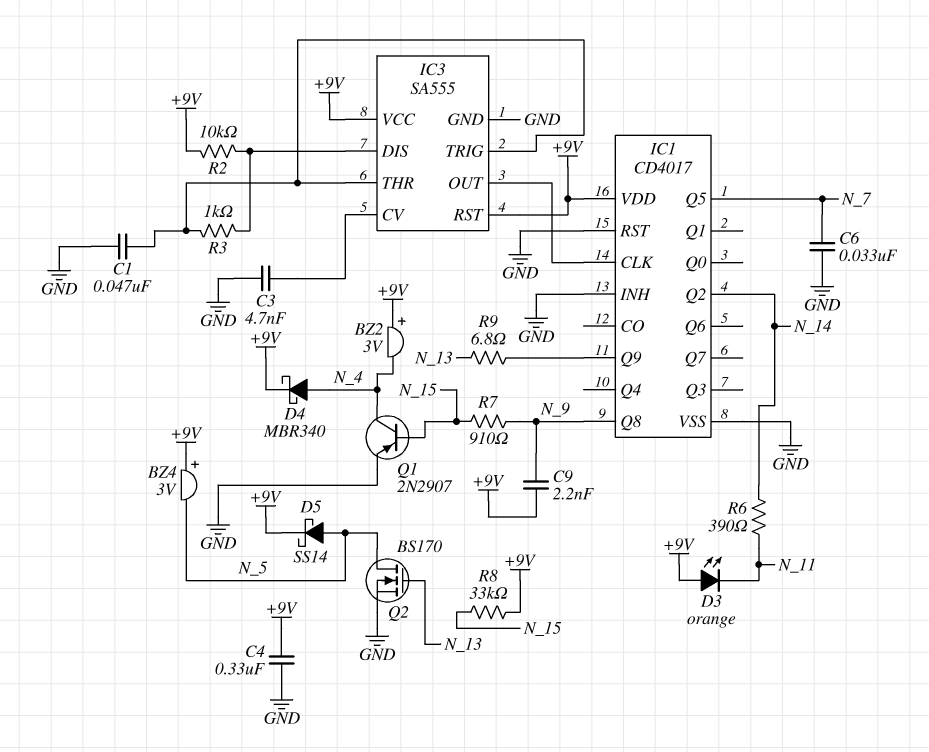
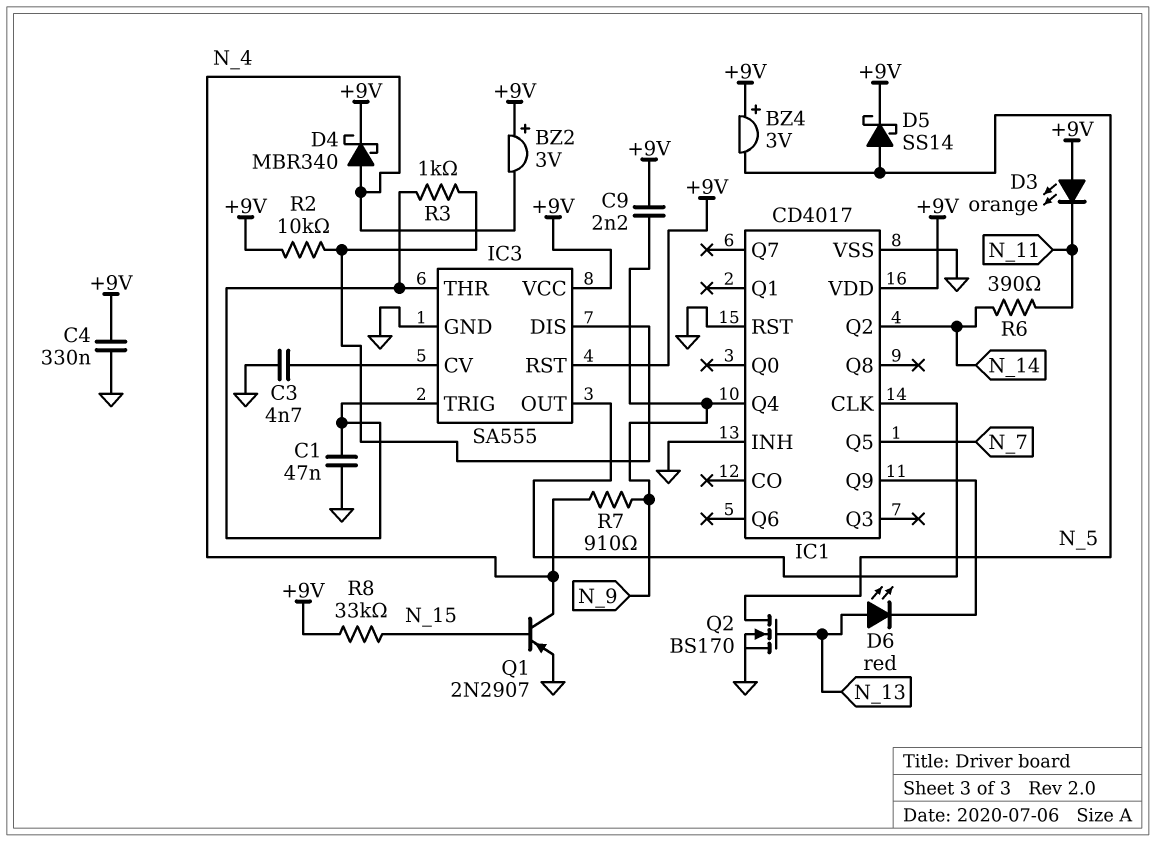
C6: 33nF (GND, N_7) -> none
D6: none -> LED red (A N_13, K IC1/Q9)
IC1 pin Q4: none -> N_9
IC1 pin Q8: N_9 -> none
R7: 910 (N_9, N_15) -> 910 (N_4, N_9)
R9: 6.8 (IC1/Q9, N_13) -> none

